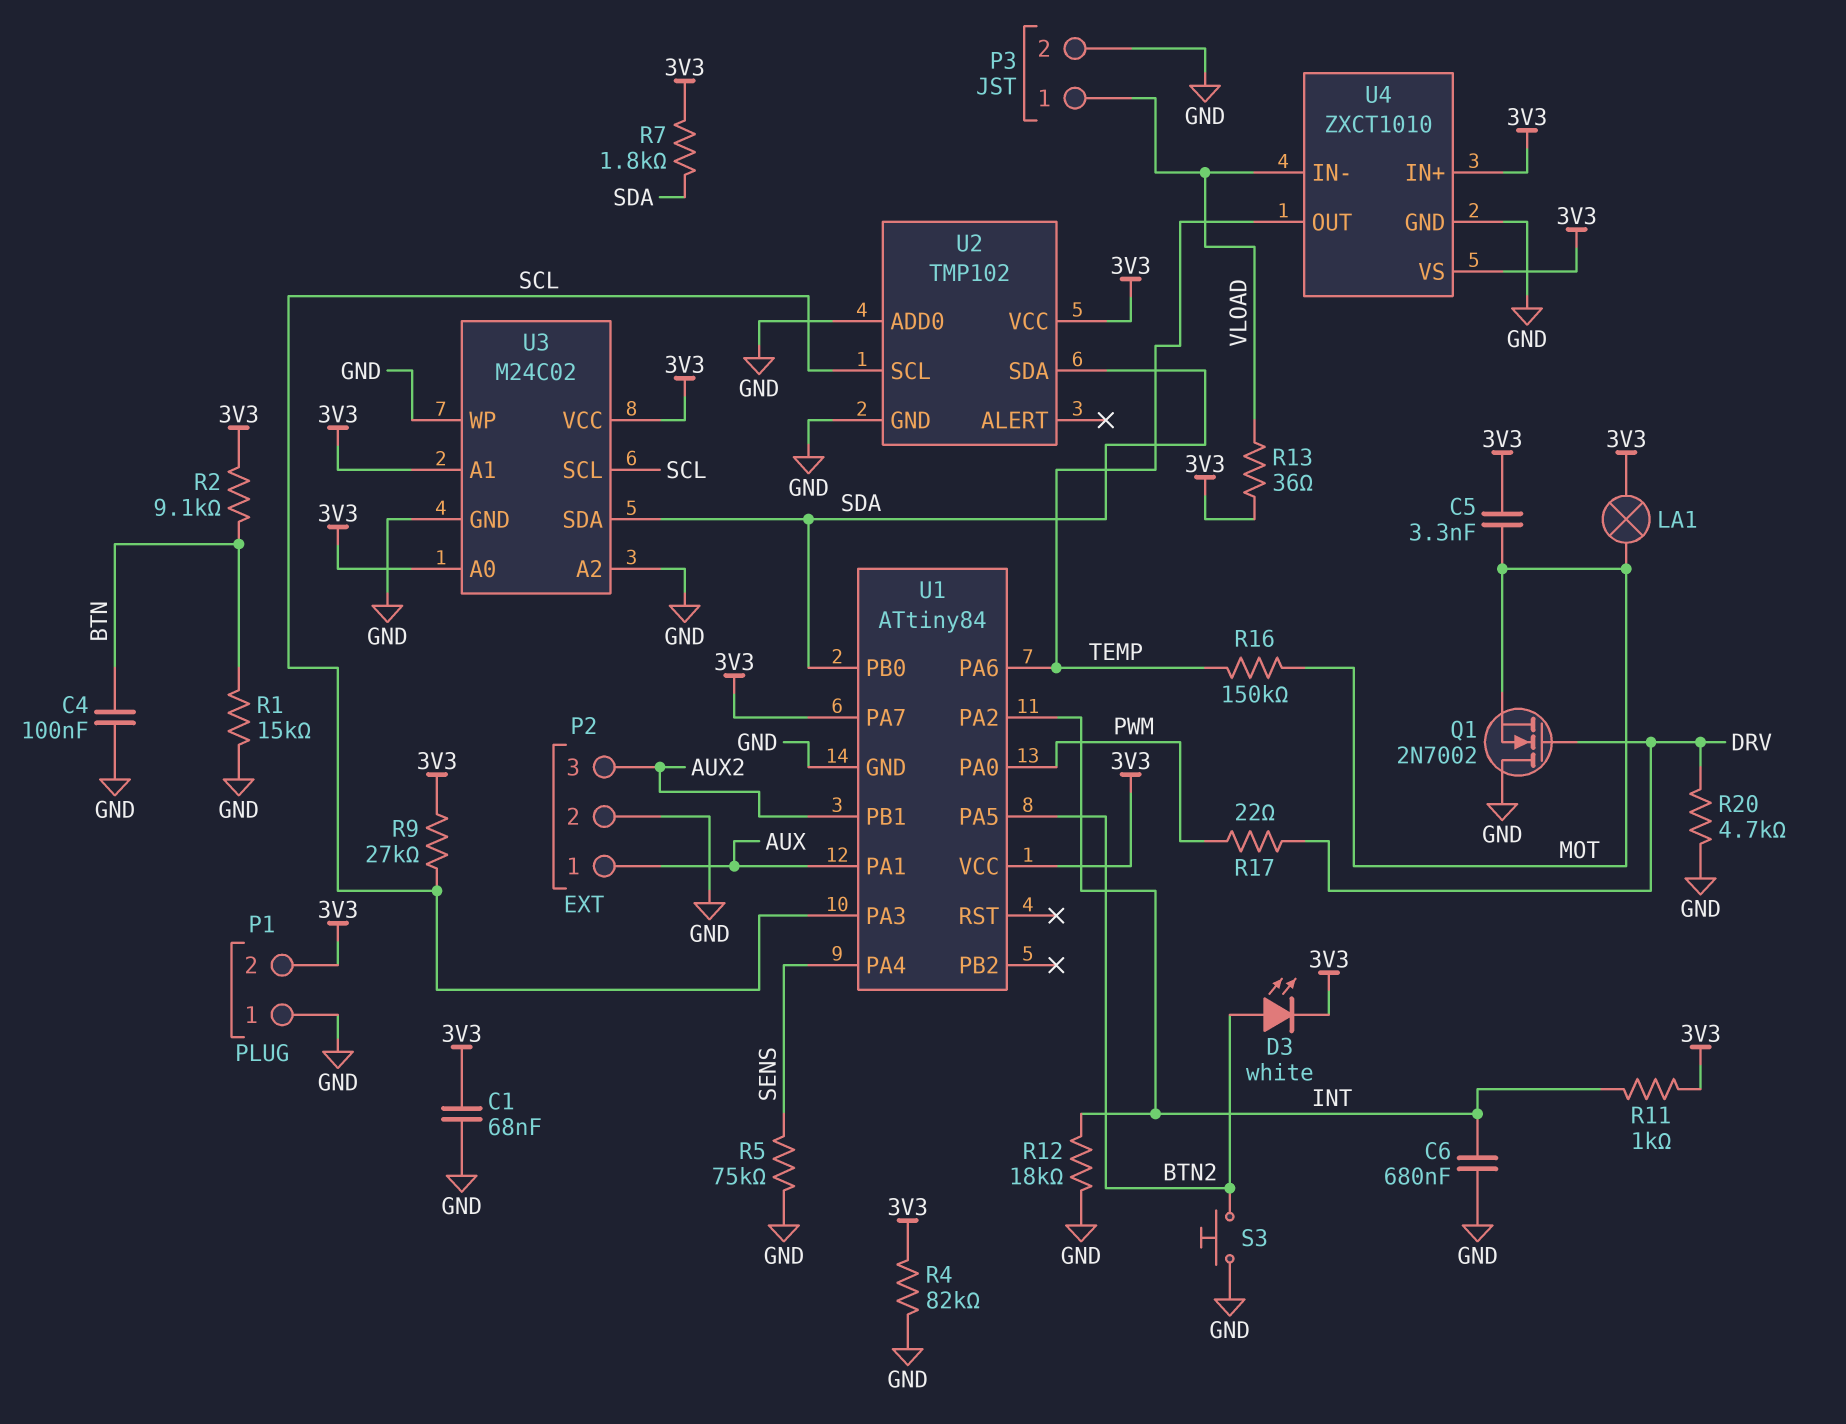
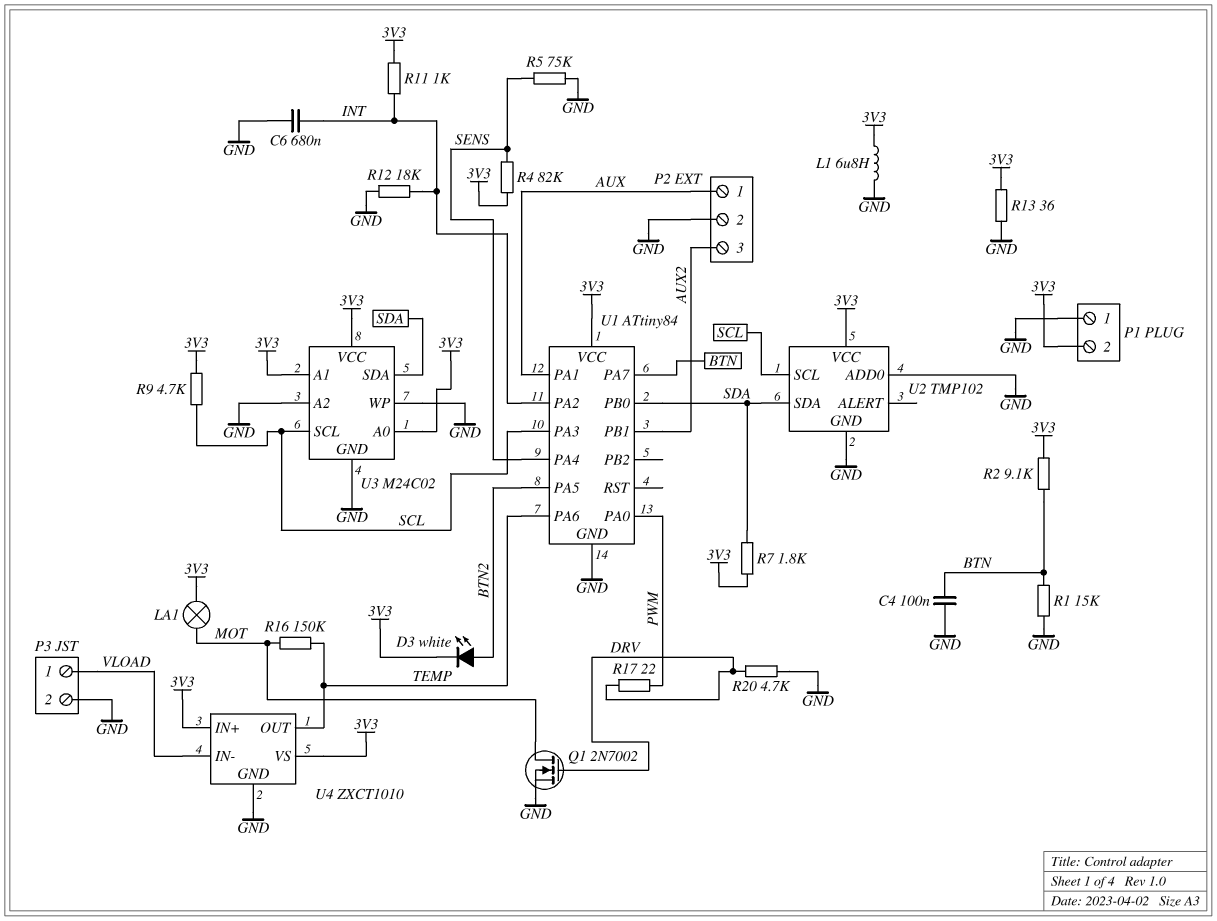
C1: 68nF (3V3, GND) -> none
C5: 3.3nF (3V3, MOT) -> none
L1: none -> 6.8uH (3V3, GND)
Q1: NMOS 2N7002 (G DRV, D GND, S MOT) -> NMOS 2N7002 (G DRV, D MOT, S GND)
R4: 82k (3V3, GND) -> 82k (3V3, SENS)
R9: 27k (3V3, SCL) -> 4.7k (3V3, SCL)
R13: 36 (3V3, VLOAD) -> 36 (3V3, GND)
S3: button (BTN2, GND) -> none
U1 pin PA7: 3V3 -> BTN

